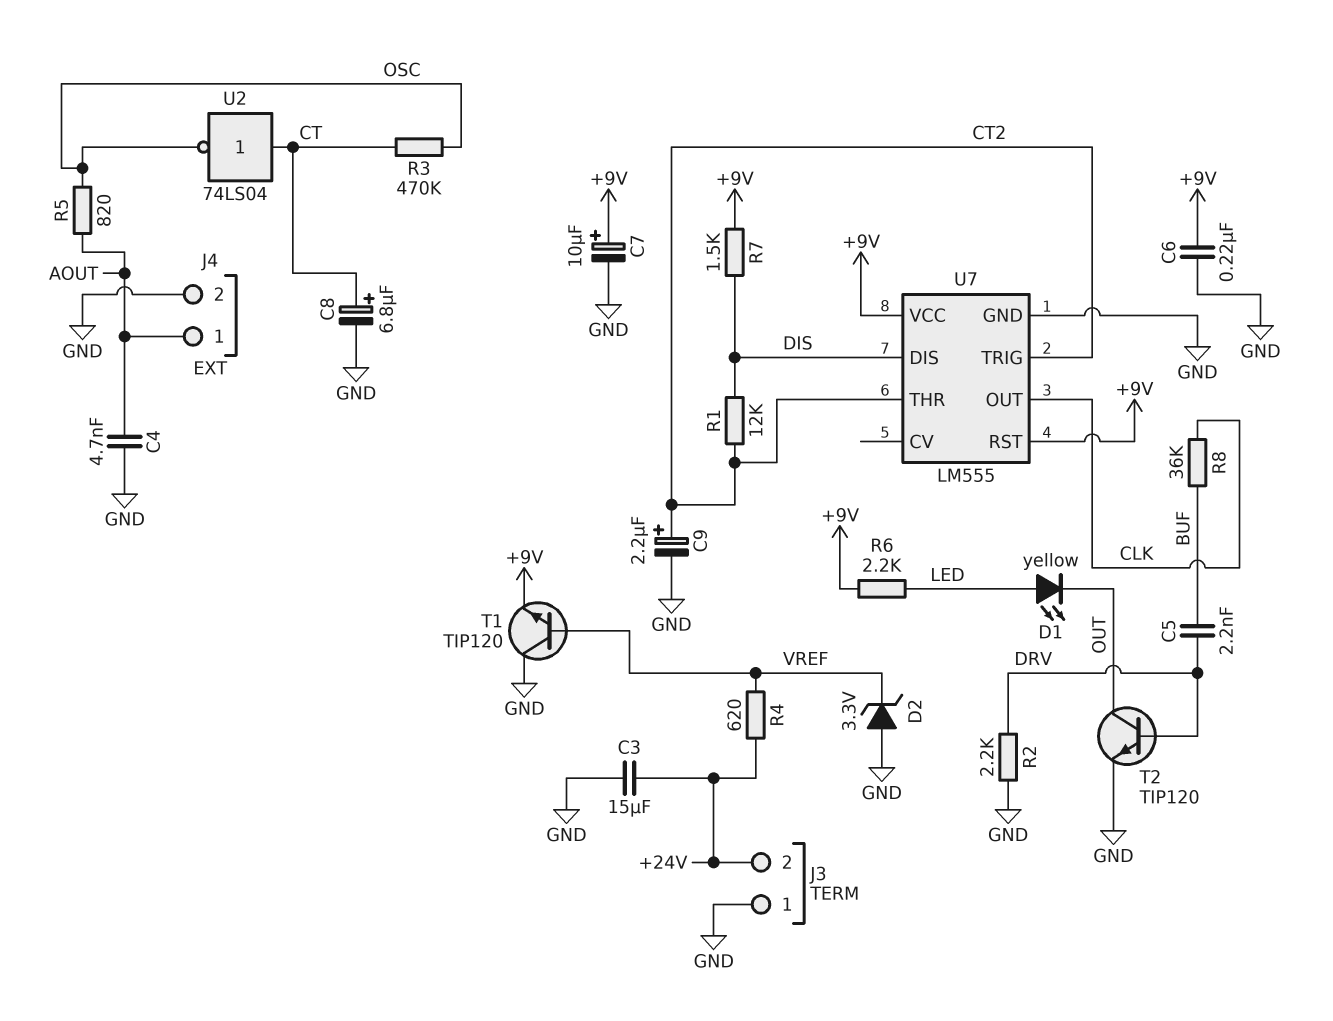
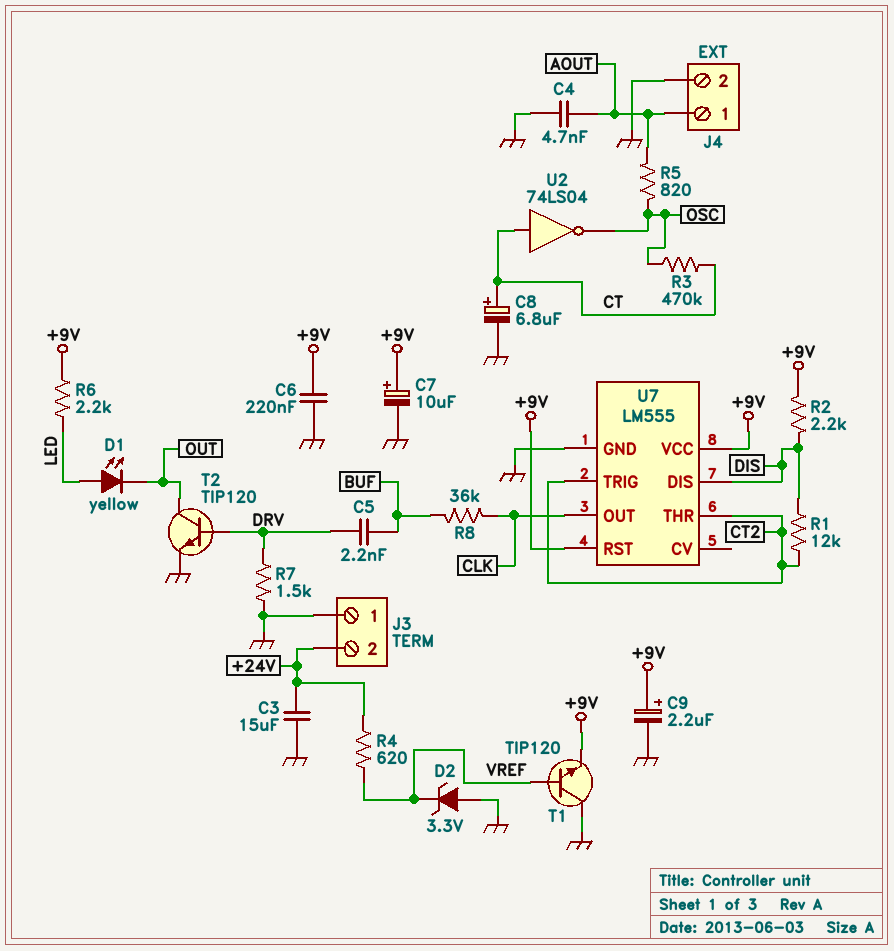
C9: 2.2uF (plus CT2, minus GND) -> 2.2uF (plus +9V, minus GND)
R2: 2.2k (DRV, GND) -> 2.2k (+9V, DIS)
R7: 1.5k (+9V, DIS) -> 1.5k (DRV, GND)

